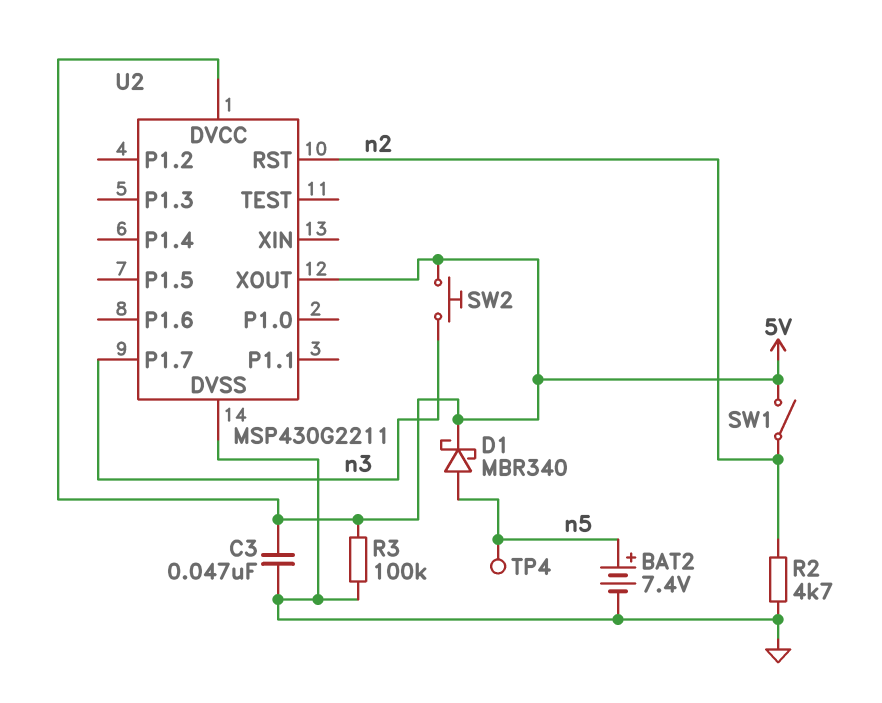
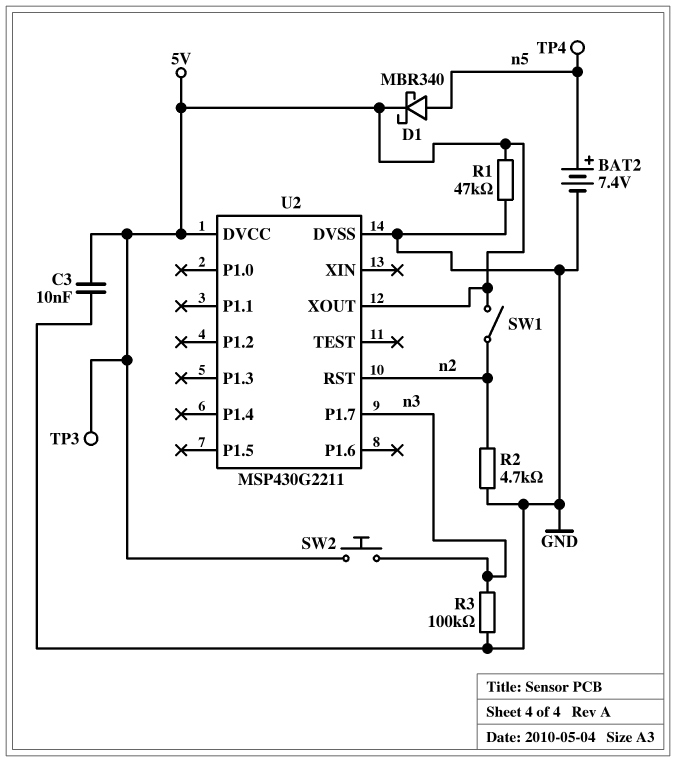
C3: 47nF (5V, GND) -> 10nF (5V, GND)
R1: none -> 47k (5V, GND)
R3: 100k (5V, GND) -> 100k (GND, n3)
TP3: none -> test point (5V)

